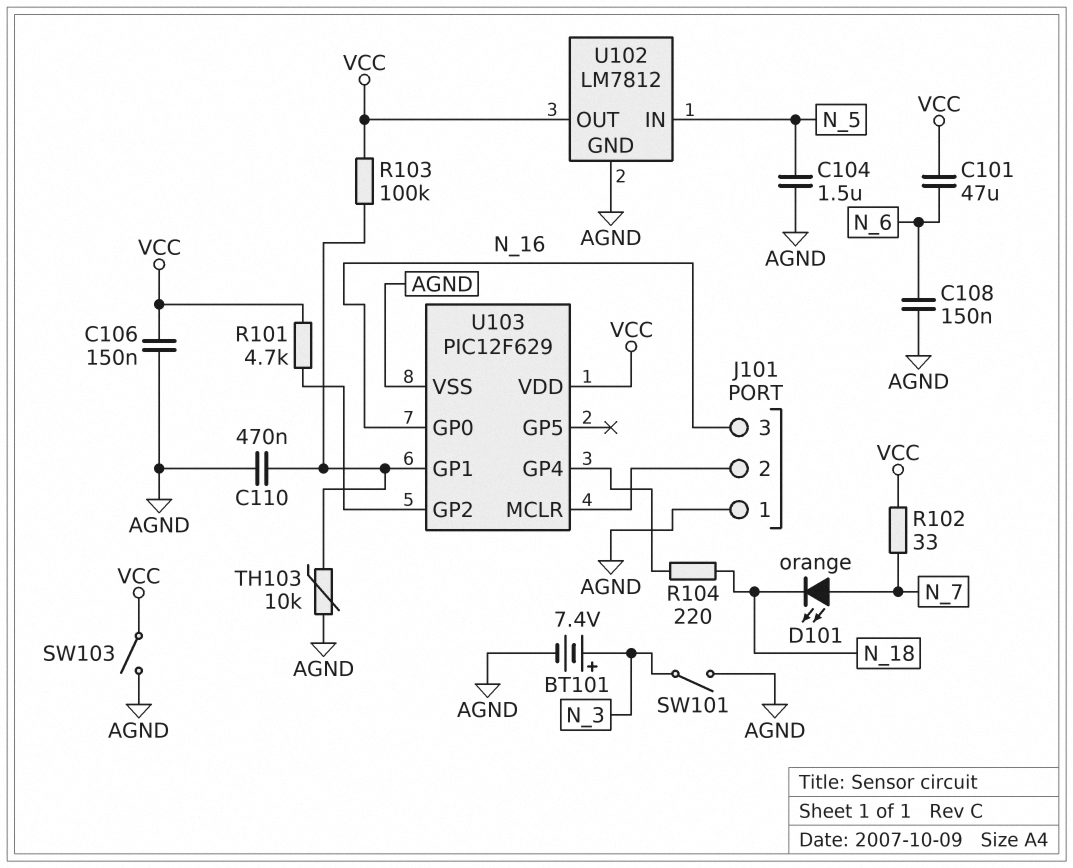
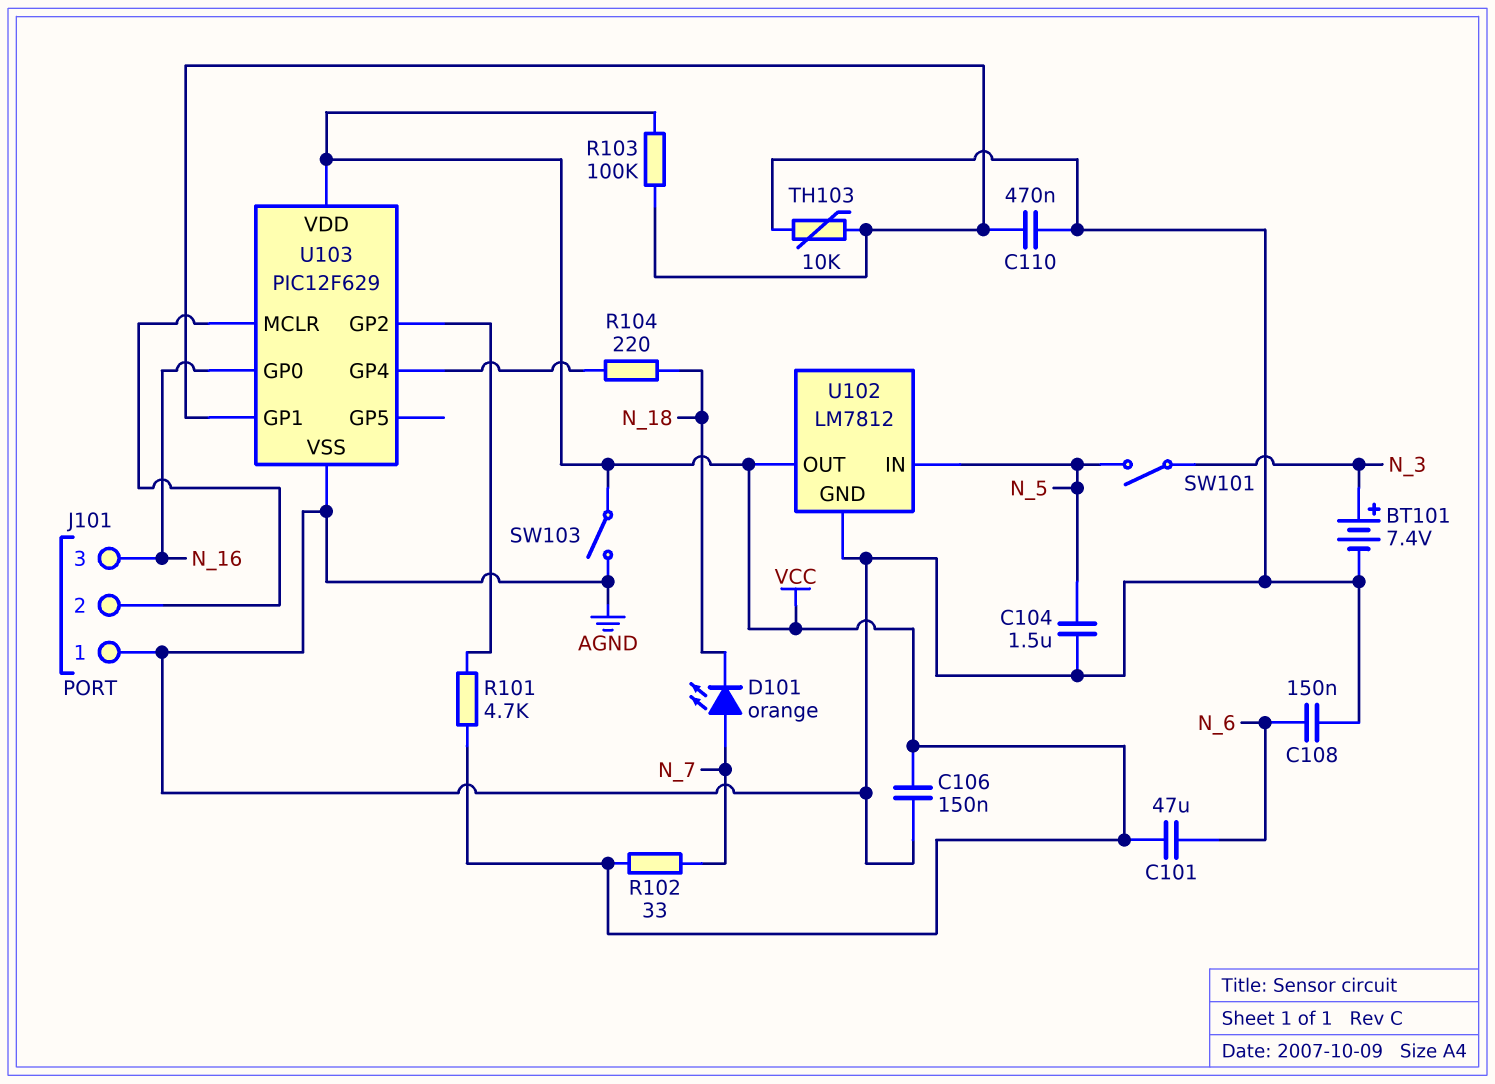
SW101: switch (AGND, N_3) -> switch (N_3, N_5)

